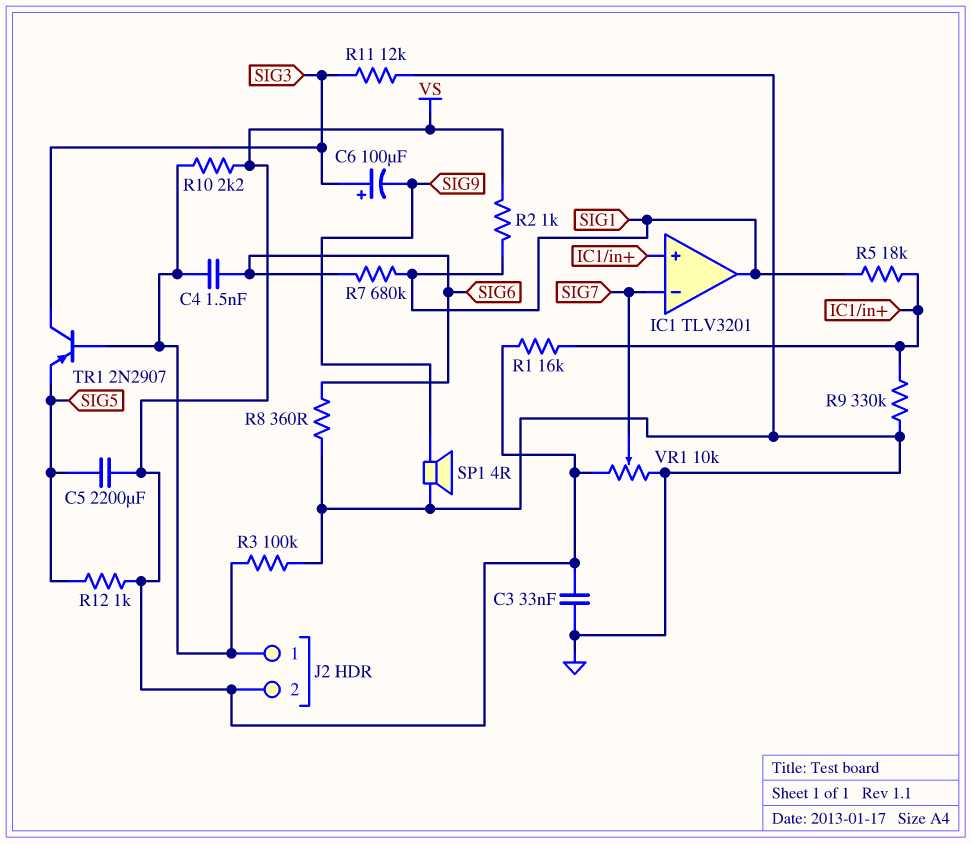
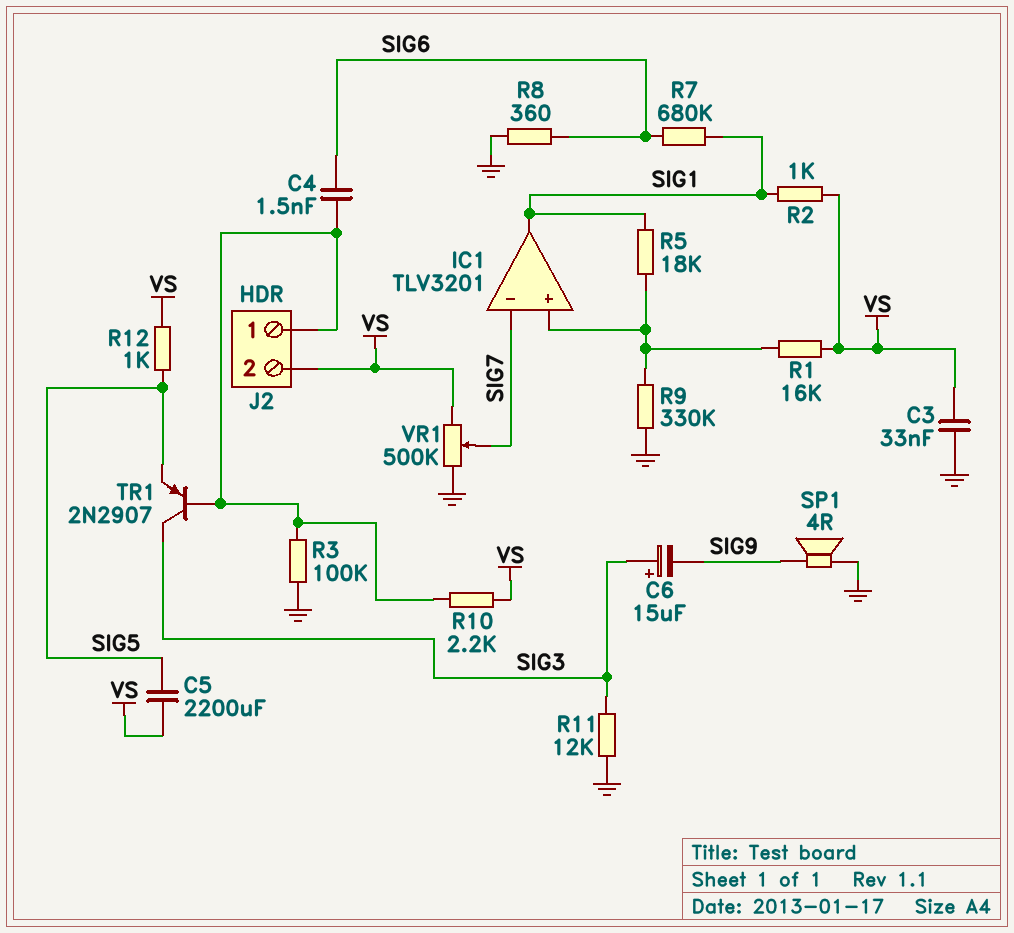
C6: 100uF (plus SIG3, minus SIG9) -> 15uF (plus SIG3, minus SIG9)
VR1: 10k (GND, VS, wiper SIG7) -> 500k (GND, VS, wiper SIG7)

